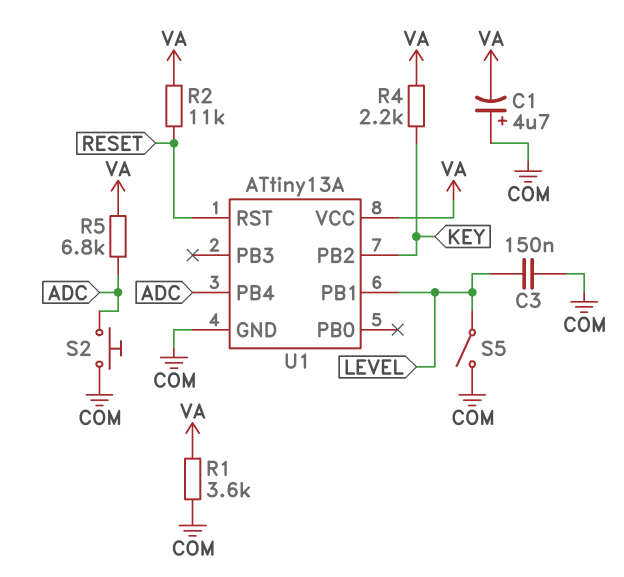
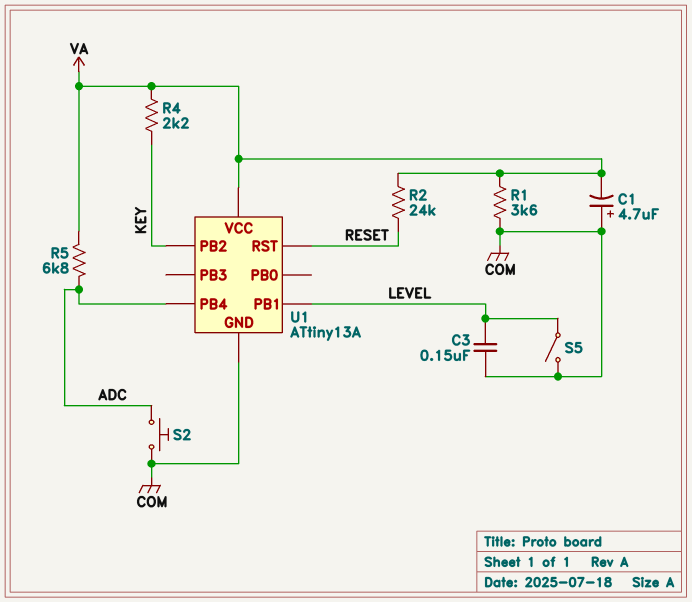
R2: 11k (RESET, VA) -> 24k (RESET, VA)

